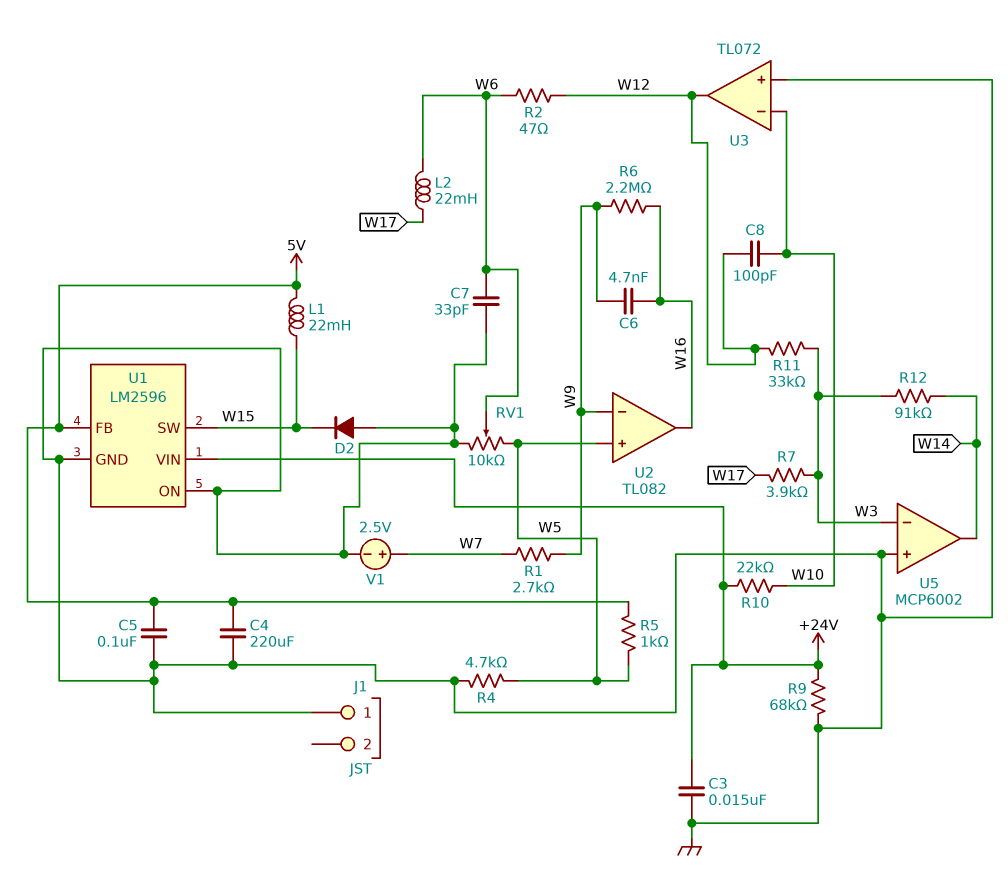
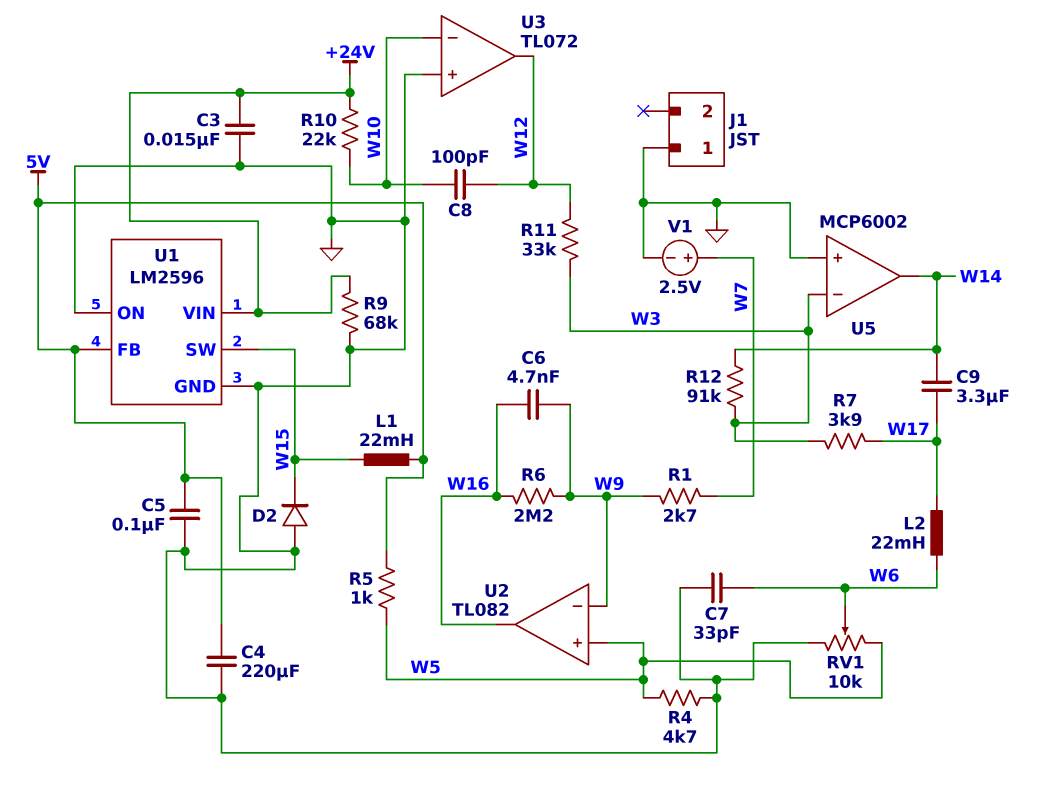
C9: none -> 3.3uF (W14, W17)
R2: 47 (W6, W12) -> none

